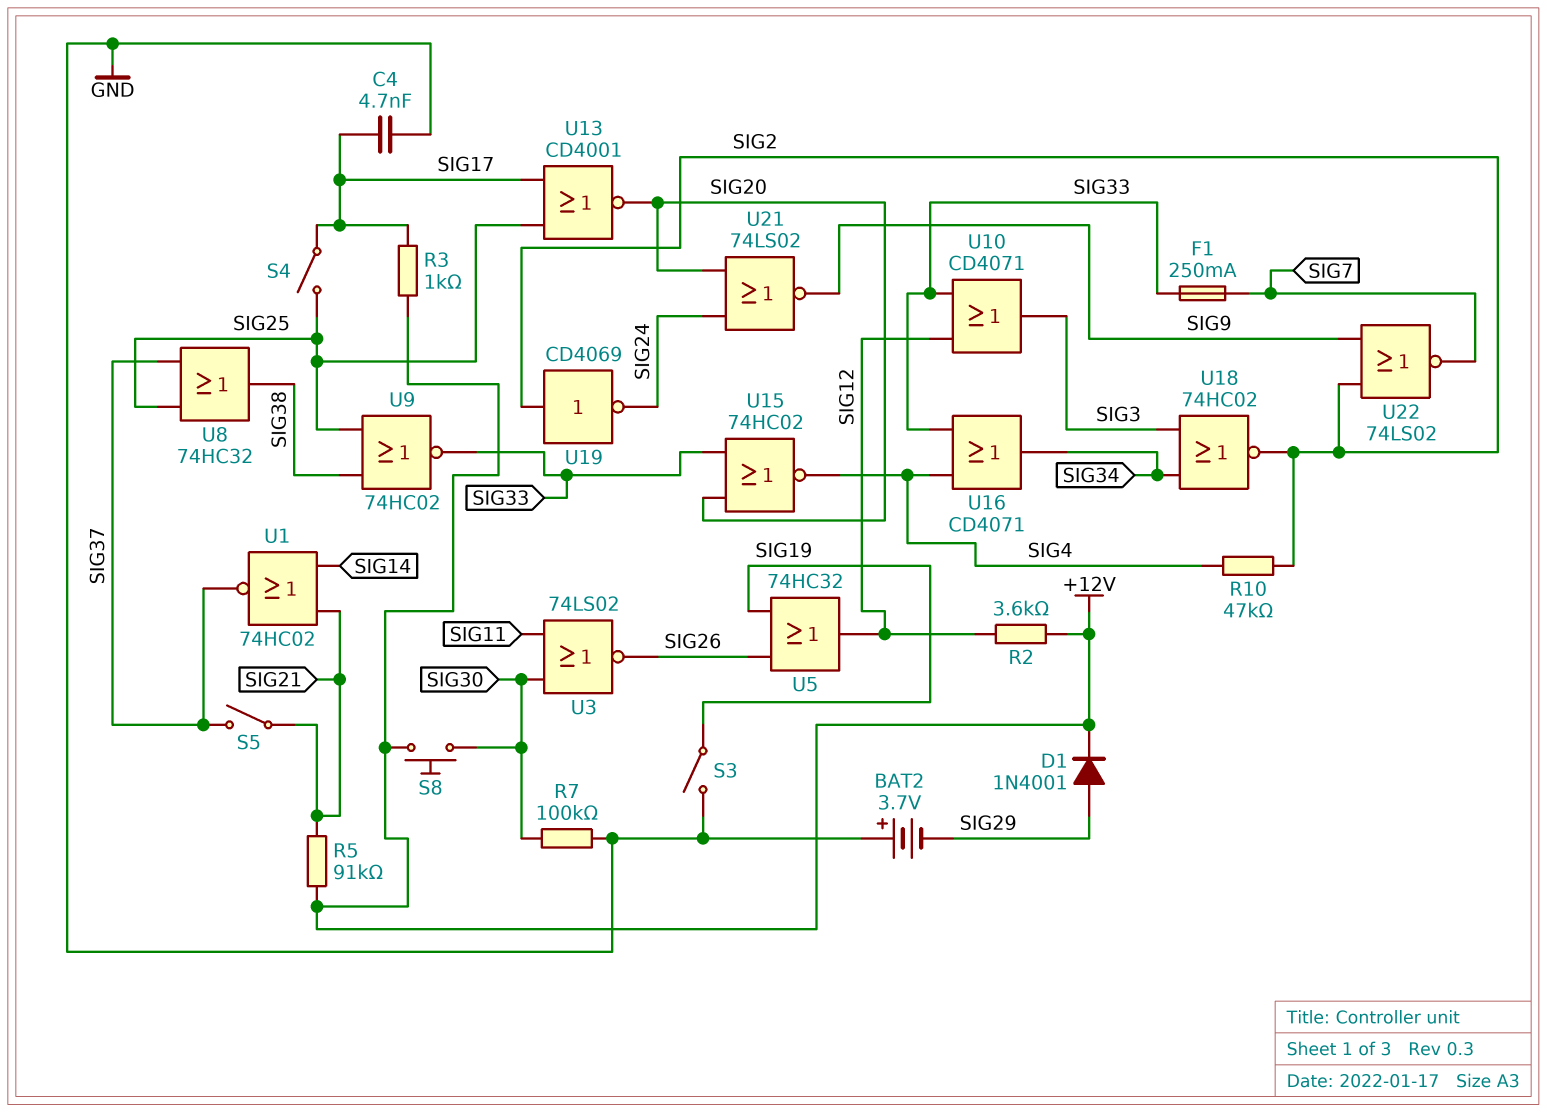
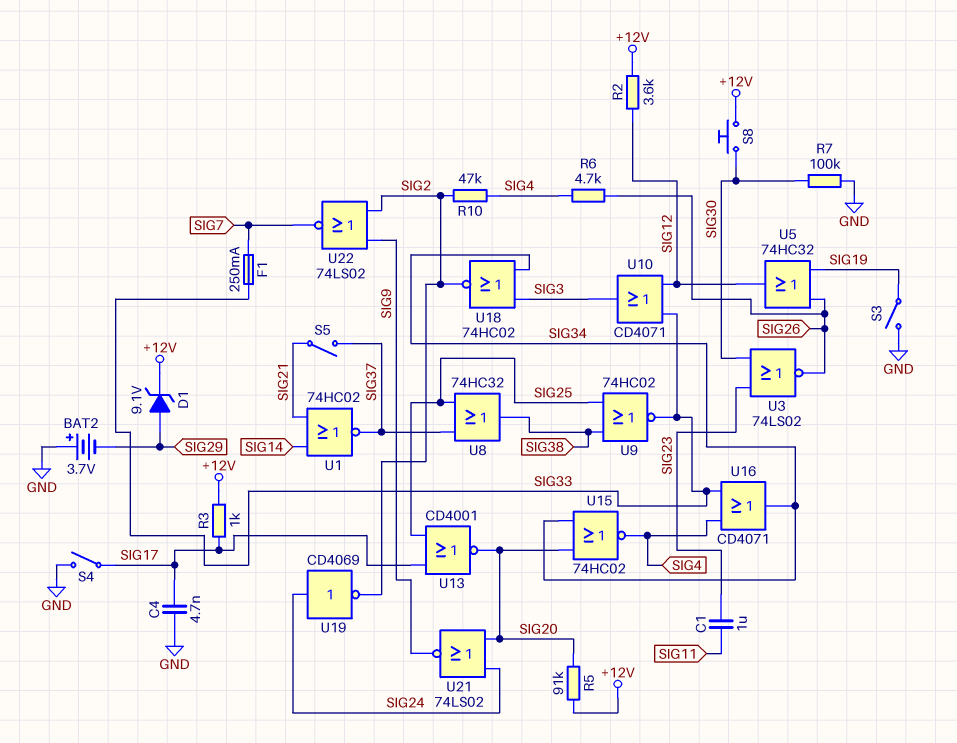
C1: none -> 1uF (SIG11, SIG23)
D1: diode 1N4001 (A SIG29, K +12V) -> zener 9.1V (A SIG29, K +12V)
R5: 91k (+12V, SIG21) -> 91k (+12V, SIG20)
R6: none -> 4.7k (SIG4, SIG26)
S4: switch (SIG17, SIG25) -> switch (GND, SIG17)
U3: NOR 74LS02 (in SIG11, in SIG30, out SIG26) -> NOR 74LS02 (in SIG23, in SIG30, out SIG26)
U15: NOR 74HC02 (in SIG20, in SIG33, out SIG4) -> NOR 74HC02 (in SIG20, in SIG34, out SIG4)
U19: NOT CD4069 (in SIG2, out SIG24) -> NOT CD4069 (in SIG24, out SIG2)

